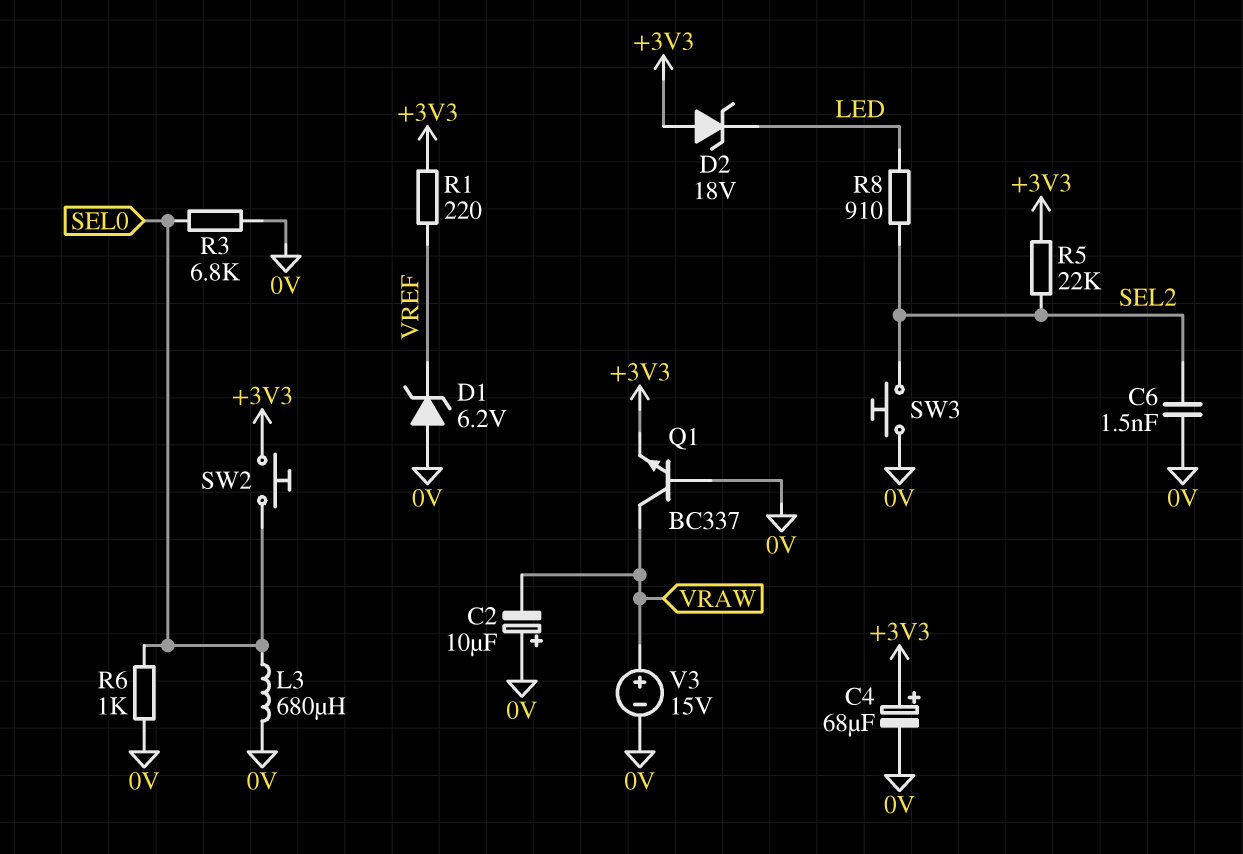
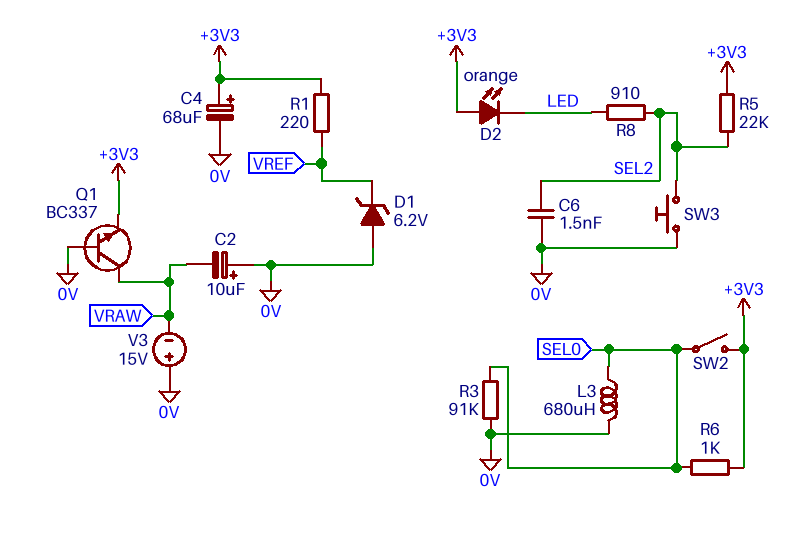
D2: zener 18V (A +3V3, K LED) -> LED orange (A +3V3, K LED)
R3: 6.8k (0V, SEL0) -> 91k (0V, SEL0)
R6: 1k (0V, SEL0) -> 1k (+3V3, SEL0)
SW2: button (+3V3, SEL0) -> switch (+3V3, SEL0)
V3: 15V (plus VRAW, minus 0V) -> 15V (plus 0V, minus VRAW)

